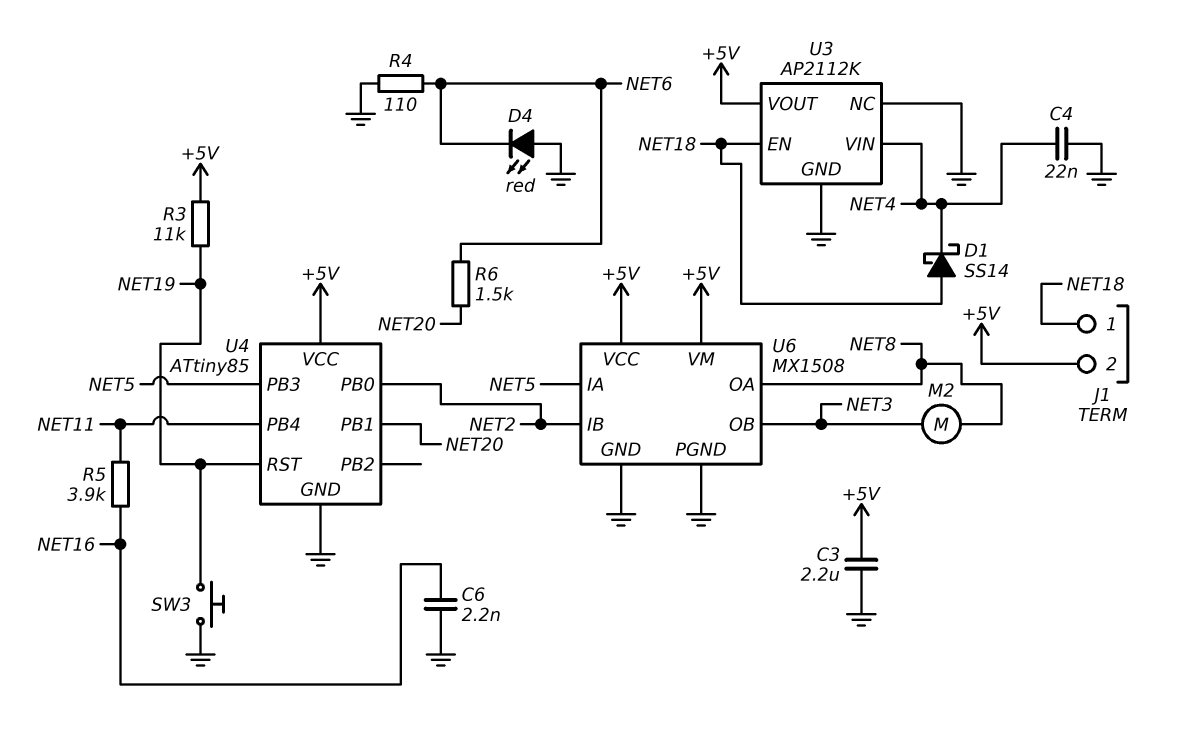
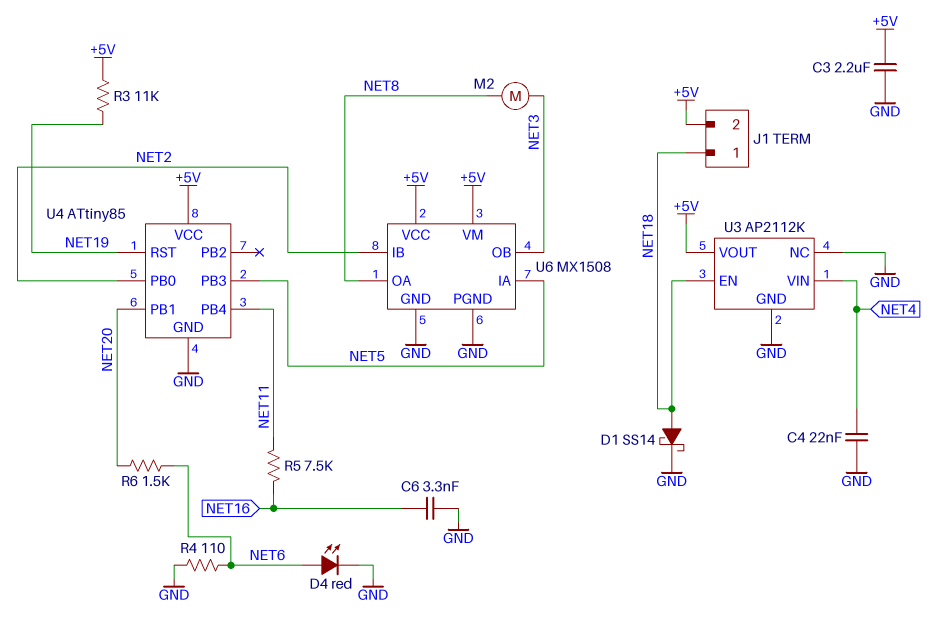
C6: 2.2nF (GND, NET16) -> 3.3nF (GND, NET16)
D1: schottky SS14 (A NET18, K NET4) -> schottky SS14 (A NET18, K GND)
D4: LED red (A GND, K NET6) -> LED red (A NET6, K GND)
R5: 3.9k (NET11, NET16) -> 7.5k (NET11, NET16)
SW3: button (GND, NET19) -> none

